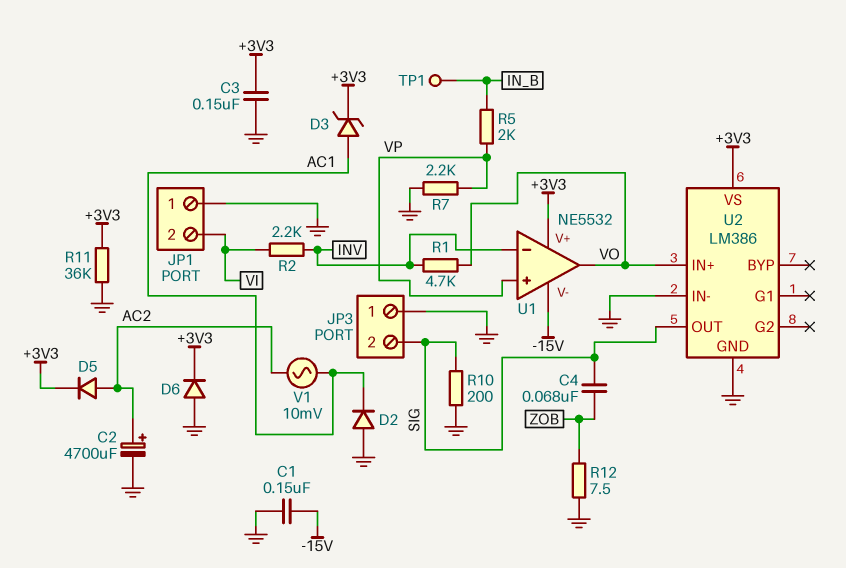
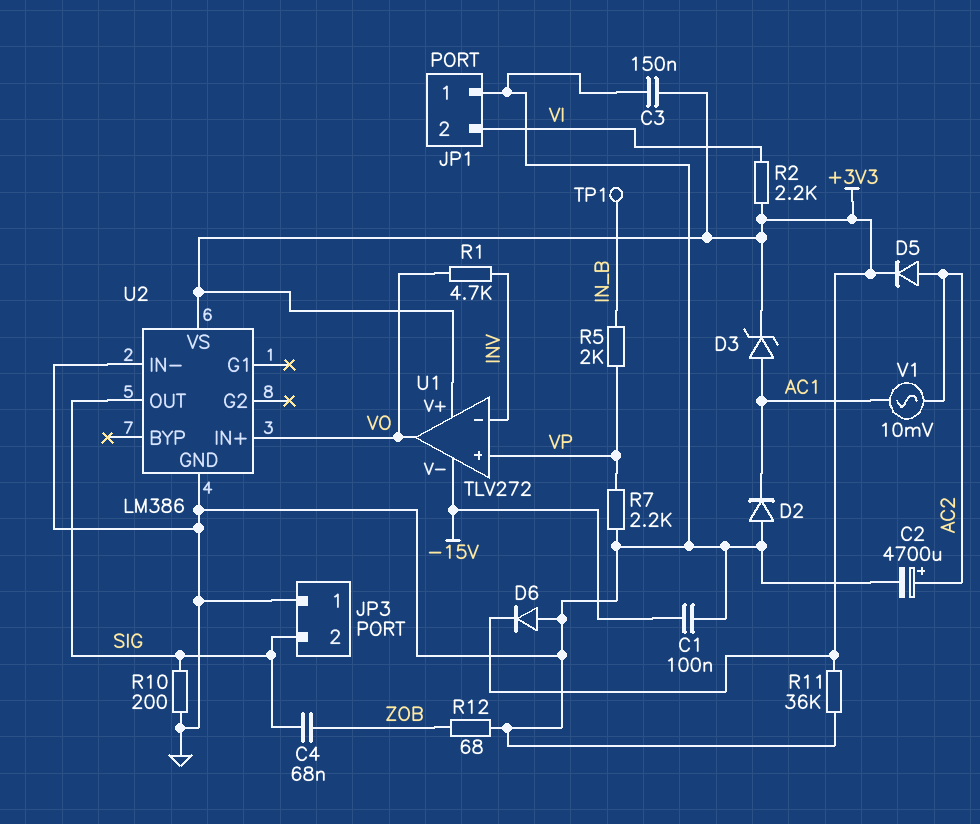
C1: 150nF (-15V, GND) -> 100nF (-15V, GND)
R2: 2.2k (INV, VI) -> 2.2k (+3V3, VI)
R12: 7.5 (GND, ZOB) -> 68 (GND, ZOB)
U1: NE5532 -> TLV272

